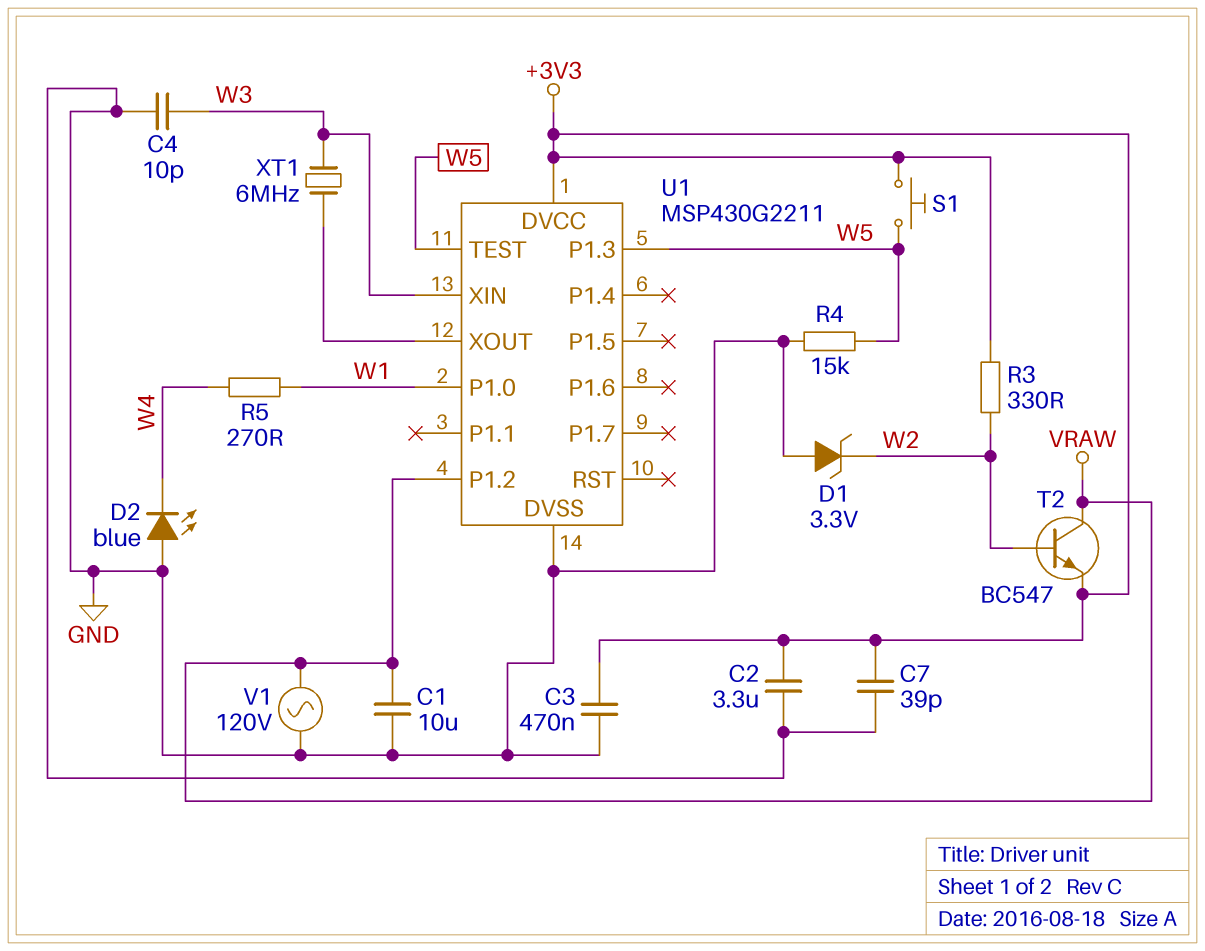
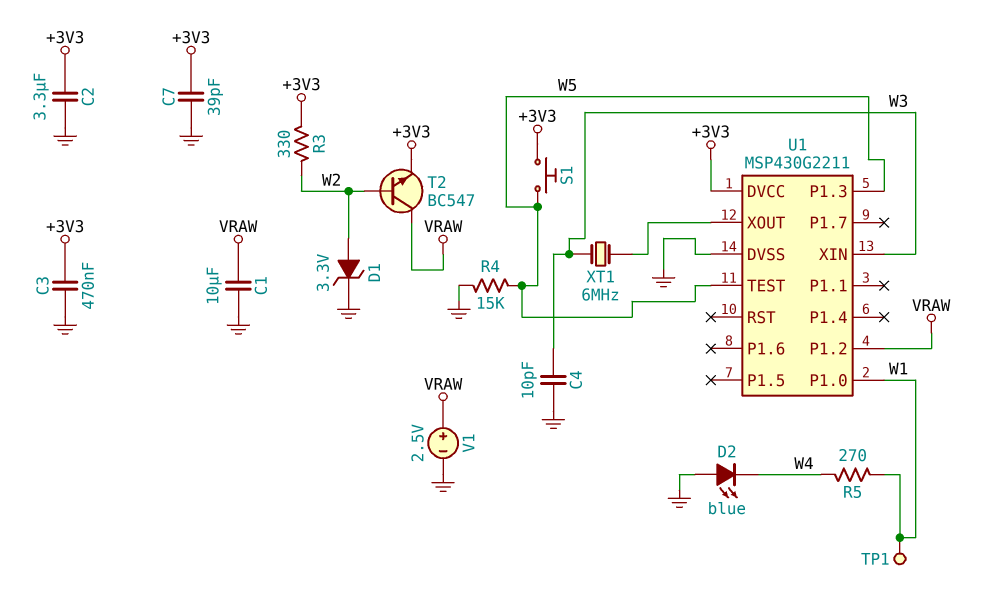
D1: zener 3.3V (A GND, K W2) -> zener 3.3V (A W2, K GND)
TP1: none -> test point (W1)
V1: AC 120V (GND, VRAW) -> 2.5V (plus VRAW, minus GND)

